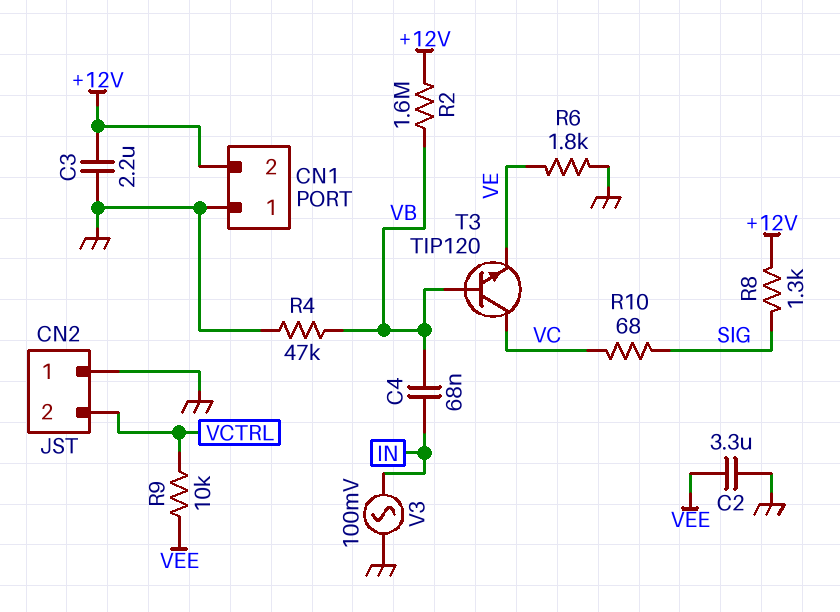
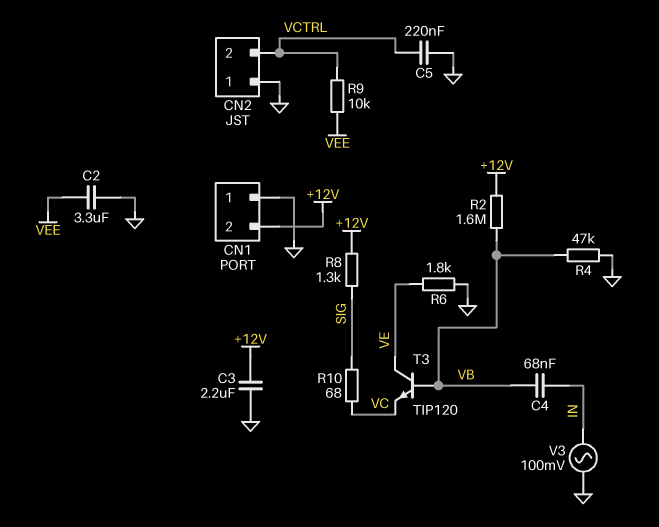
C5: none -> 220nF (GND, VCTRL)
T3: NPN TIP120 (B VB, C VC, E VE) -> NPN TIP120 (B VB, C VE, E VC)

